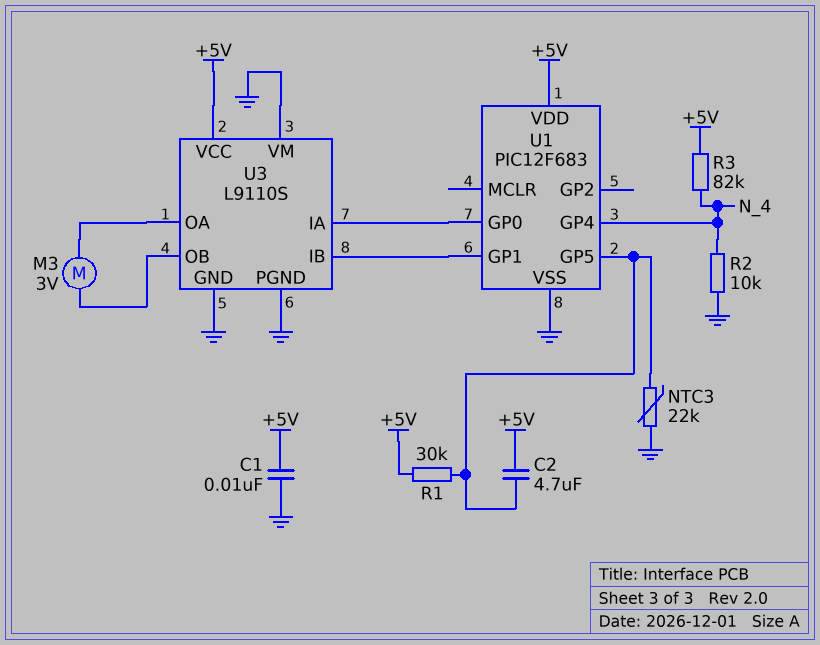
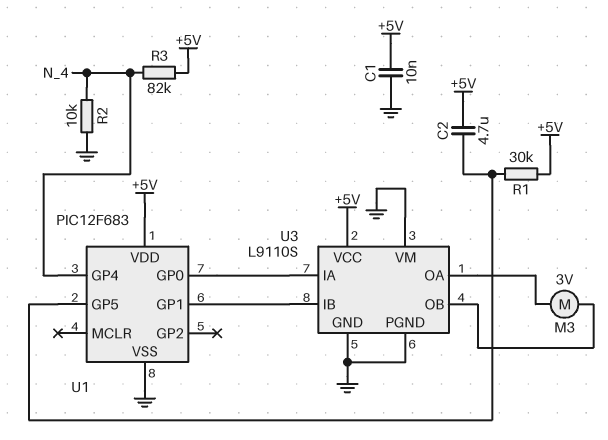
NTC3: 22k (GND, U1/GP5) -> none

